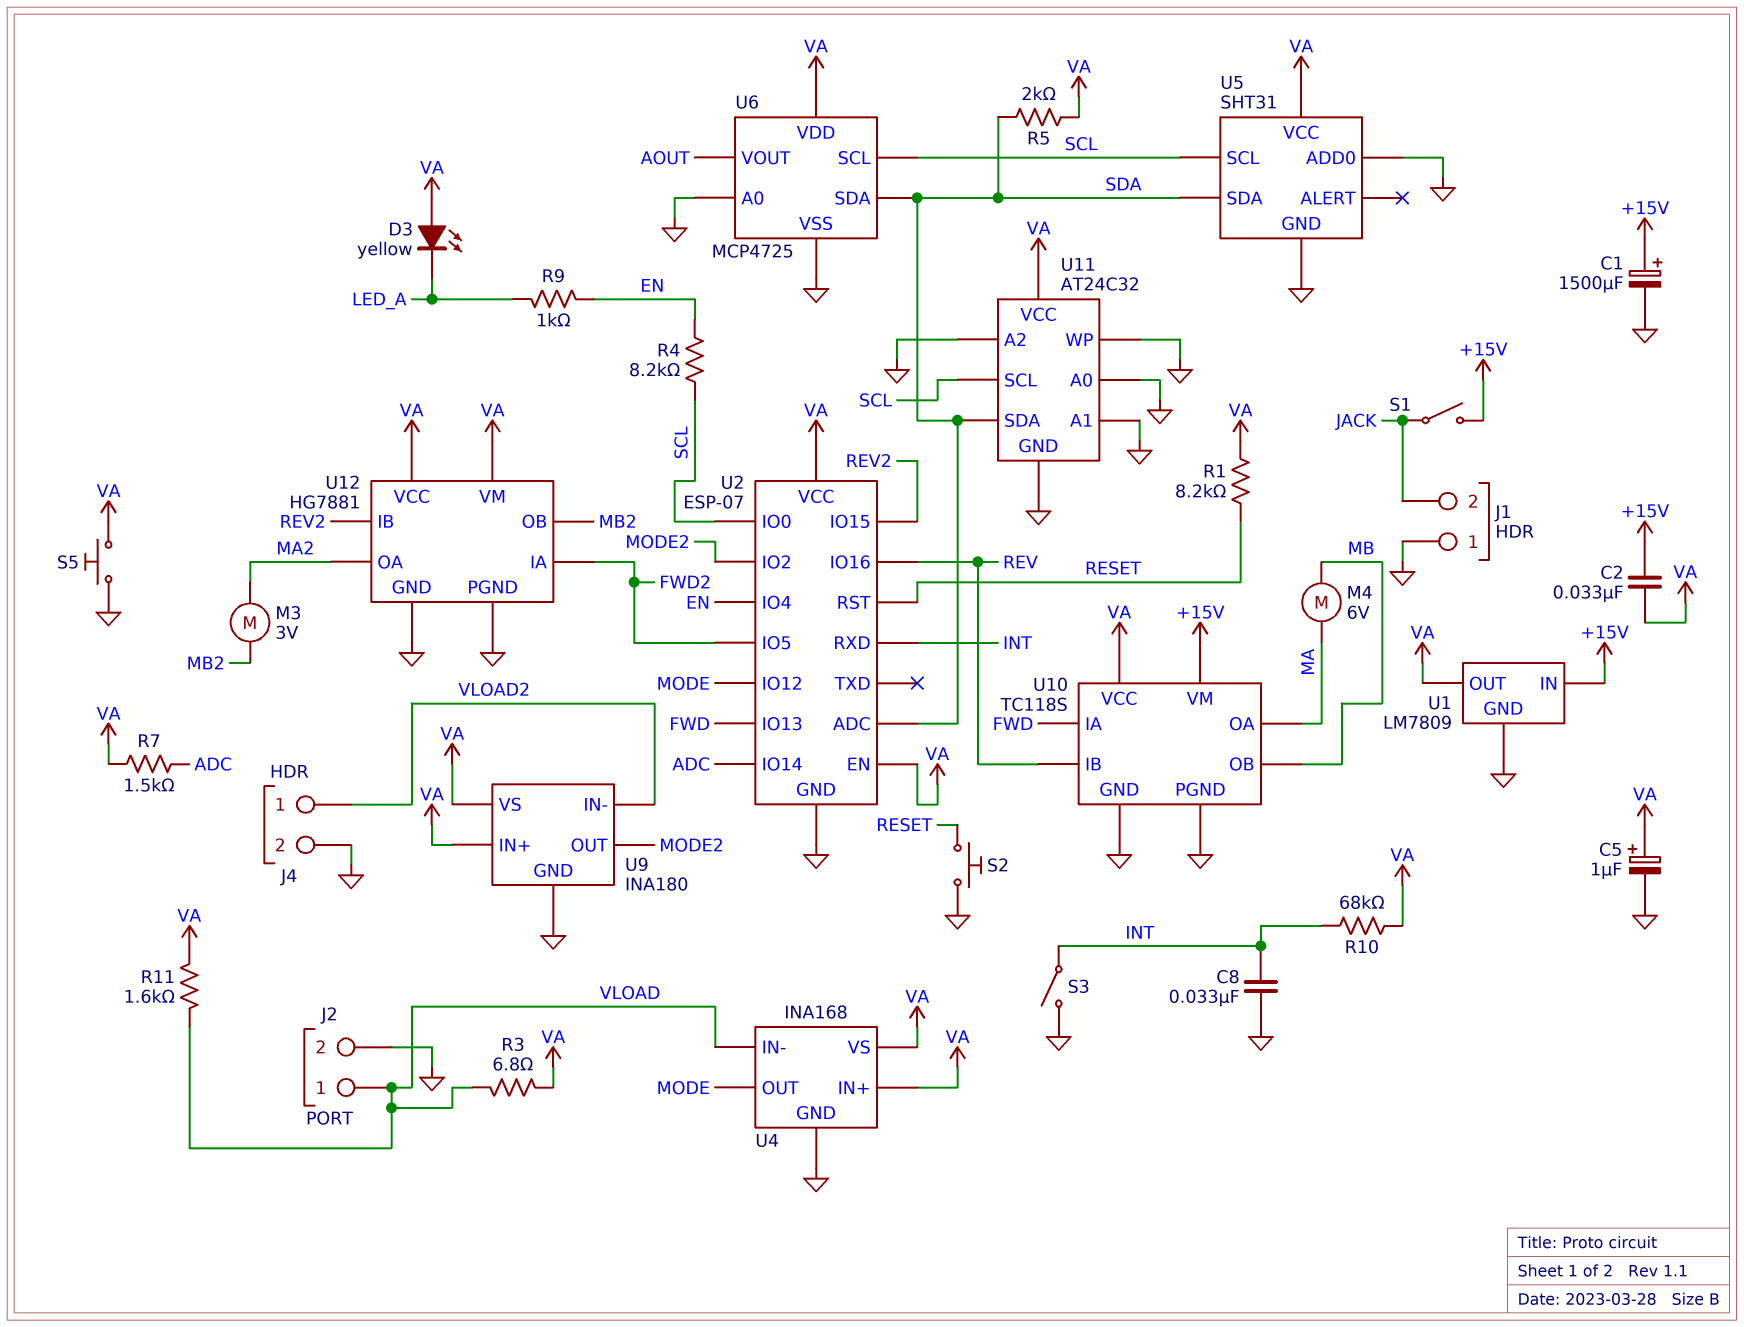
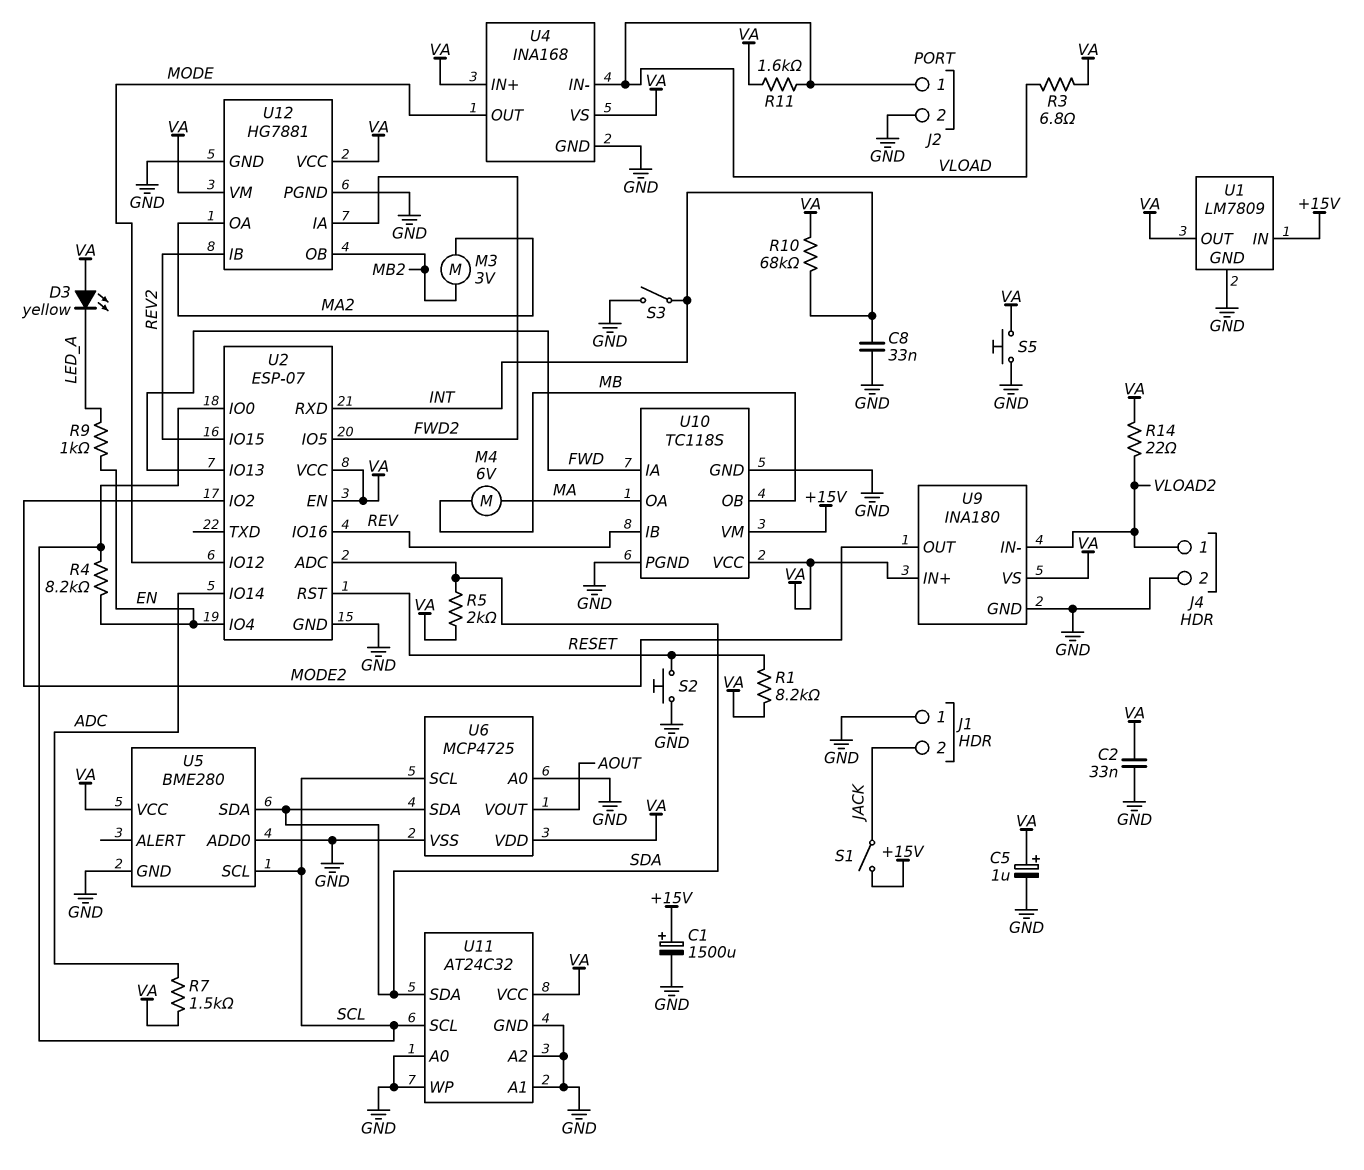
C2: 33nF (+15V, VA) -> 33nF (GND, VA)
R14: none -> 22 (VA, VLOAD2)
U5: SHT31 -> BME280

